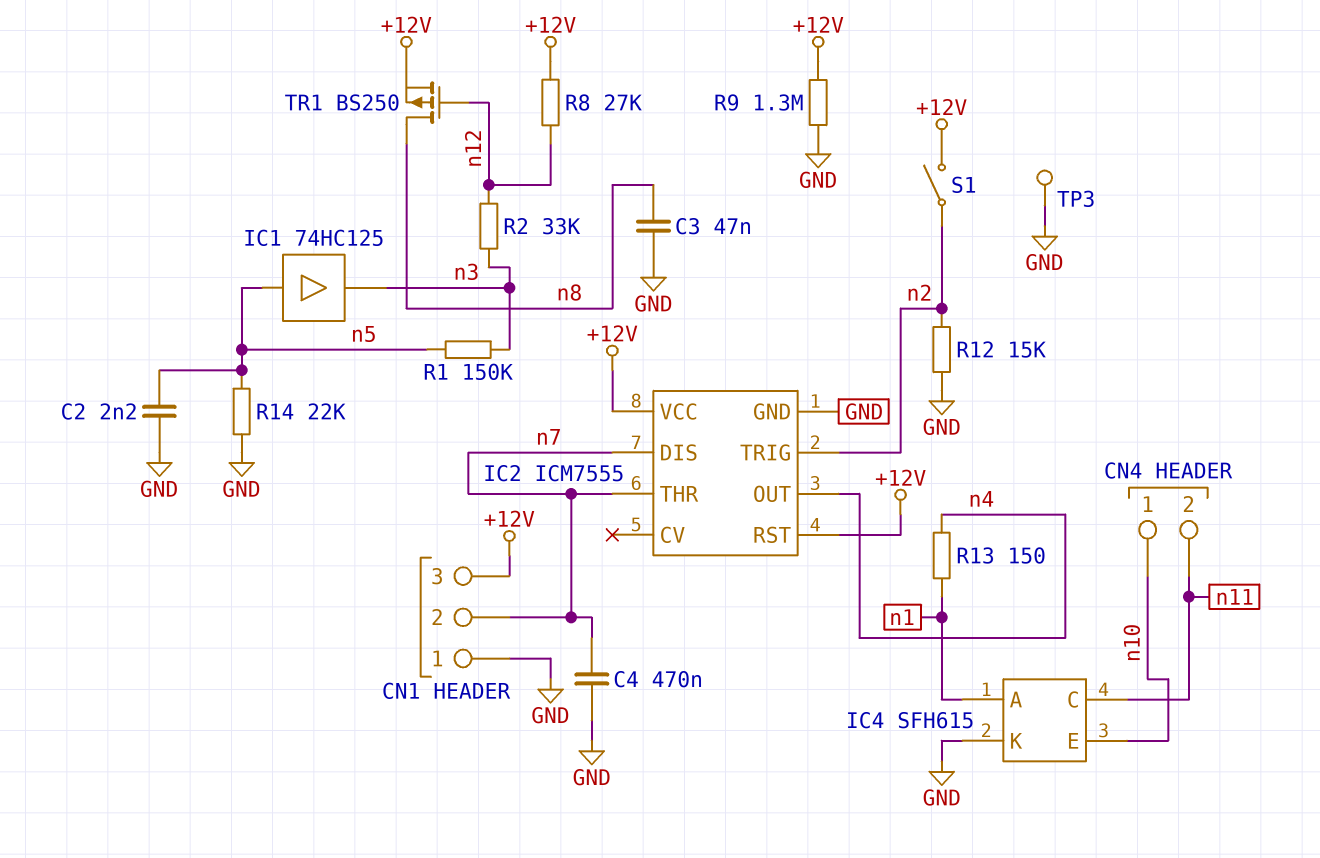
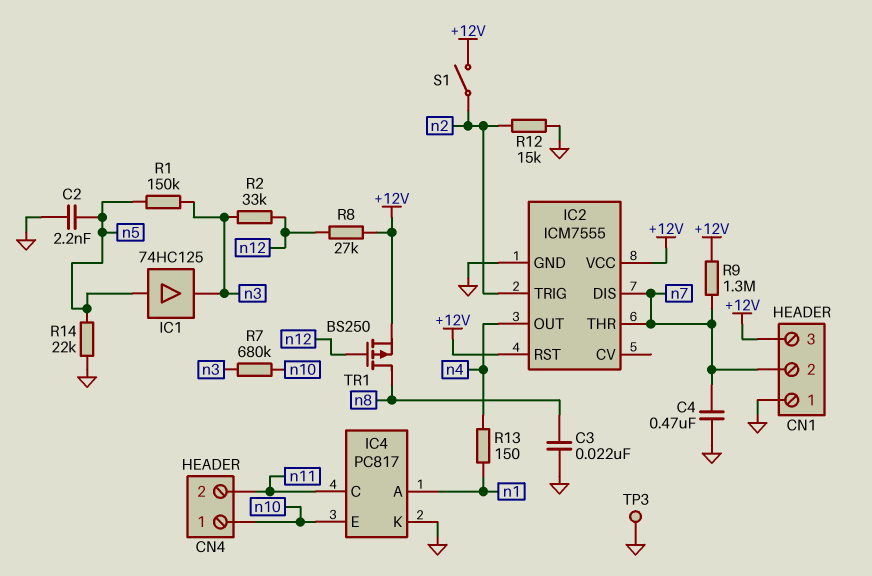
C3: 47nF (GND, n8) -> 22nF (GND, n8)
IC4: SFH615 -> PC817
R7: none -> 680k (n3, n10)
R9: 1.3M (+12V, GND) -> 1.3M (+12V, n7)

